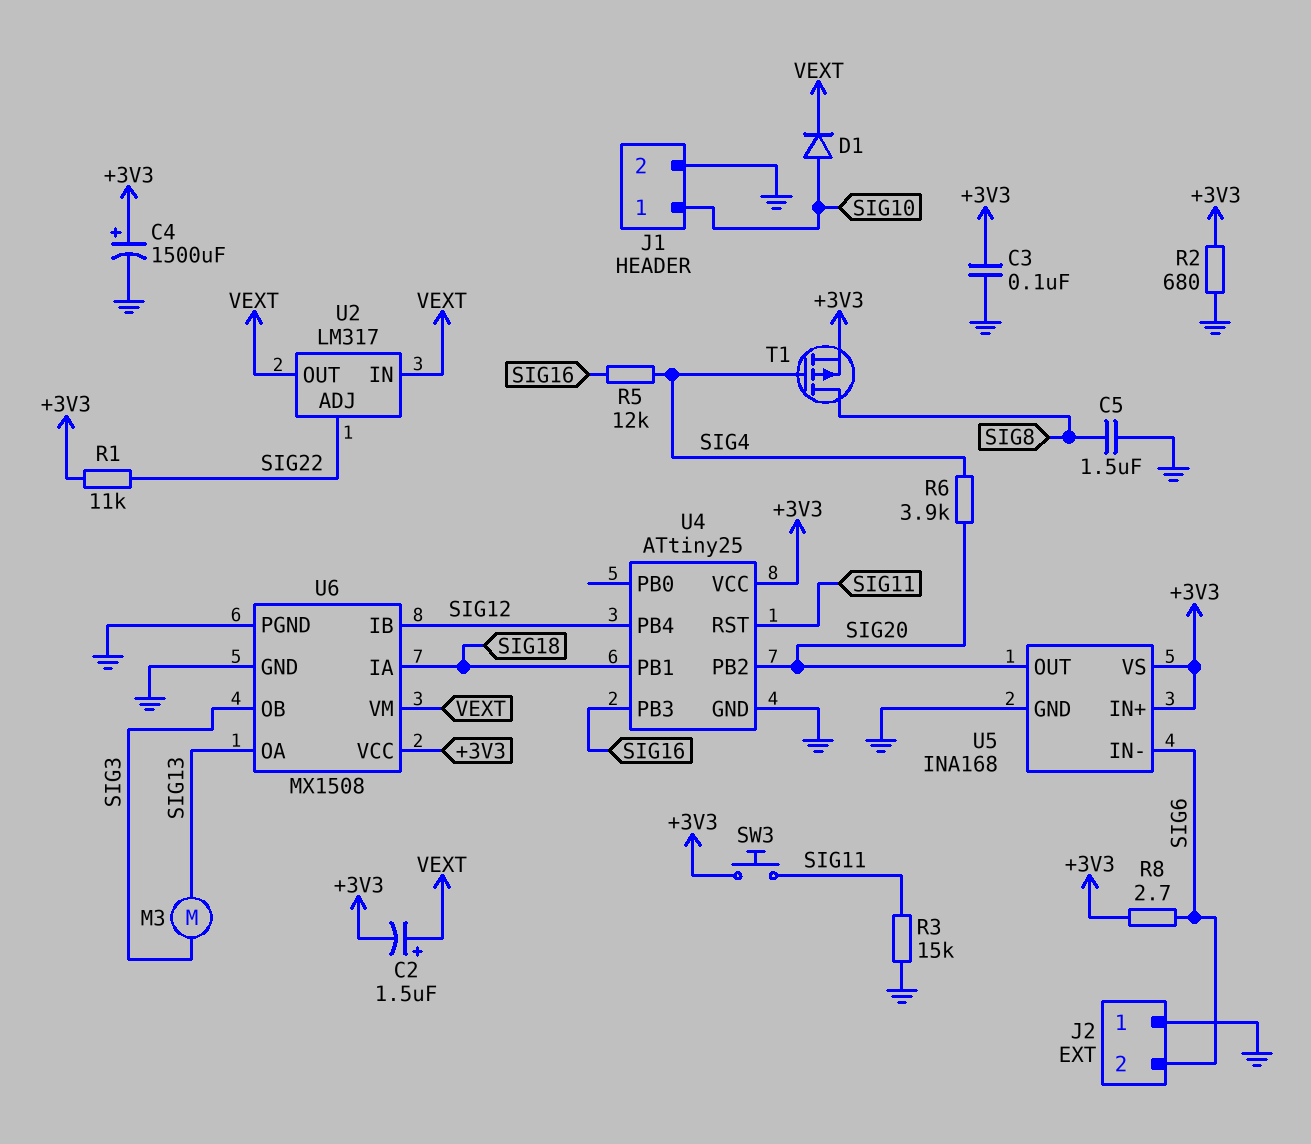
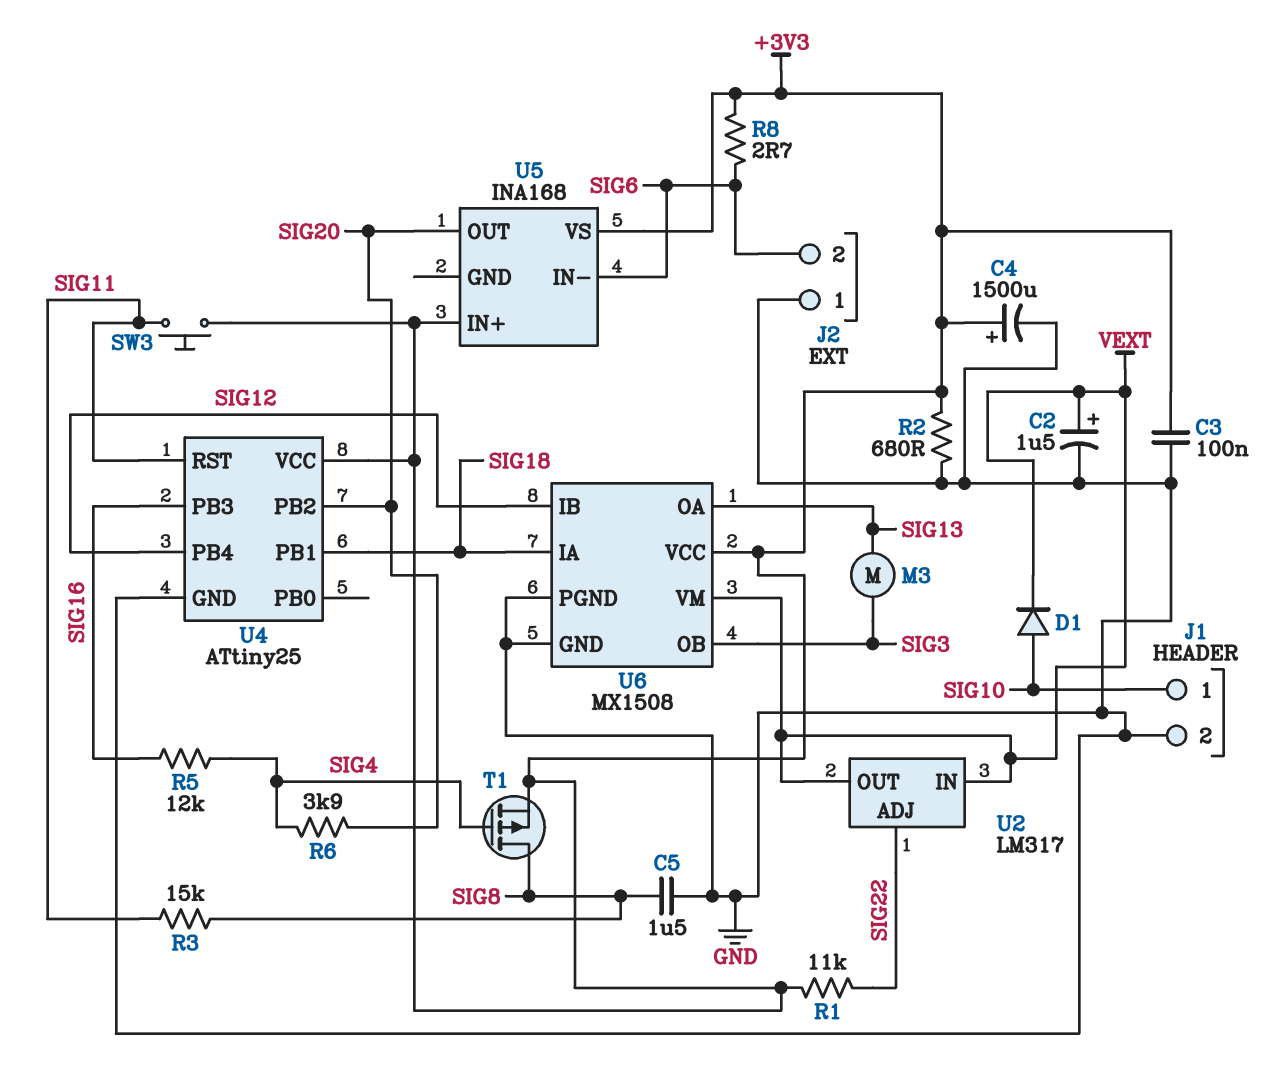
C2: 1.5uF (plus VEXT, minus +3V3) -> 1.5uF (plus VEXT, minus GND)
R3: 15k (GND, SIG11) -> 15k (SIG8, SIG11)
U5 pin GND: GND -> none

